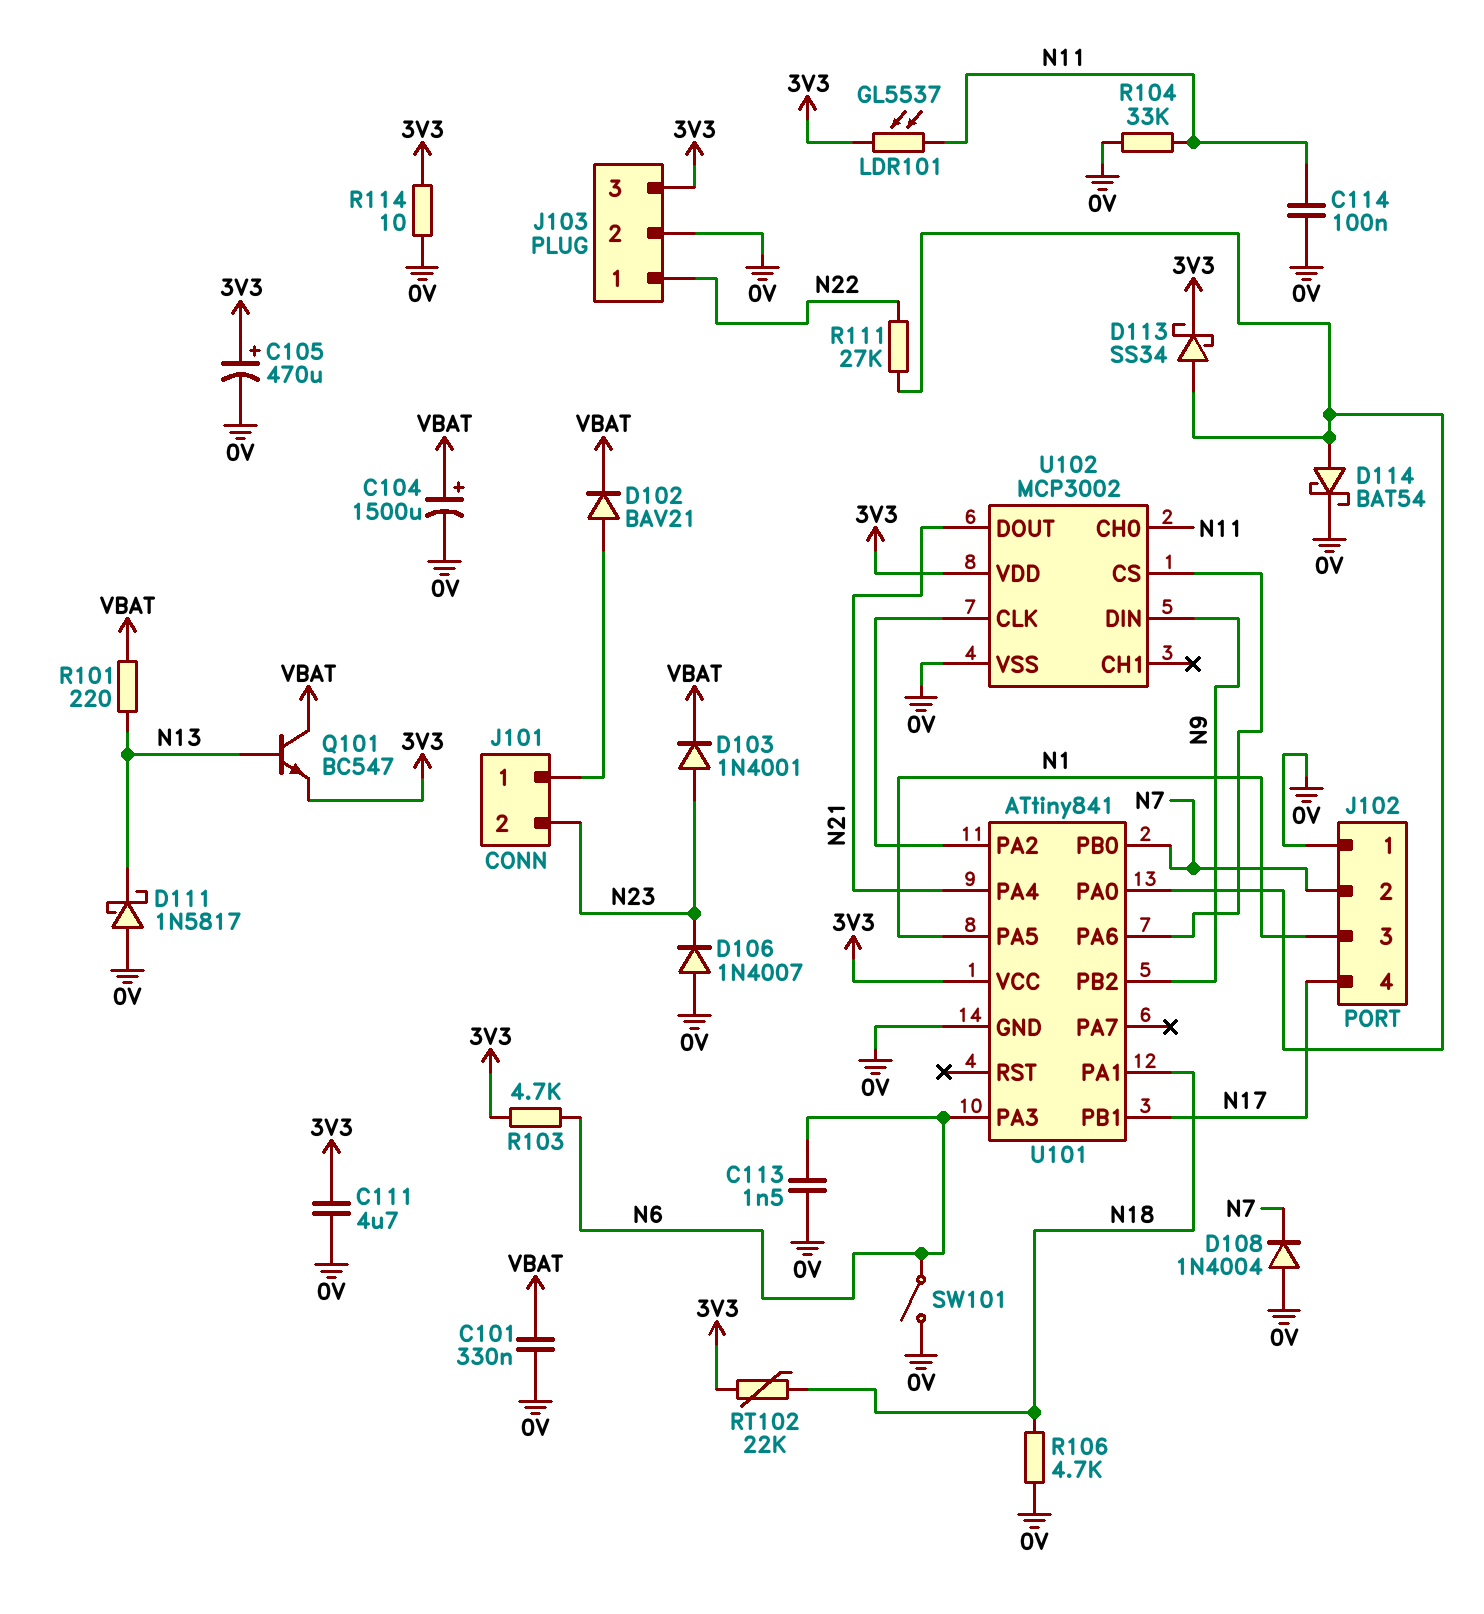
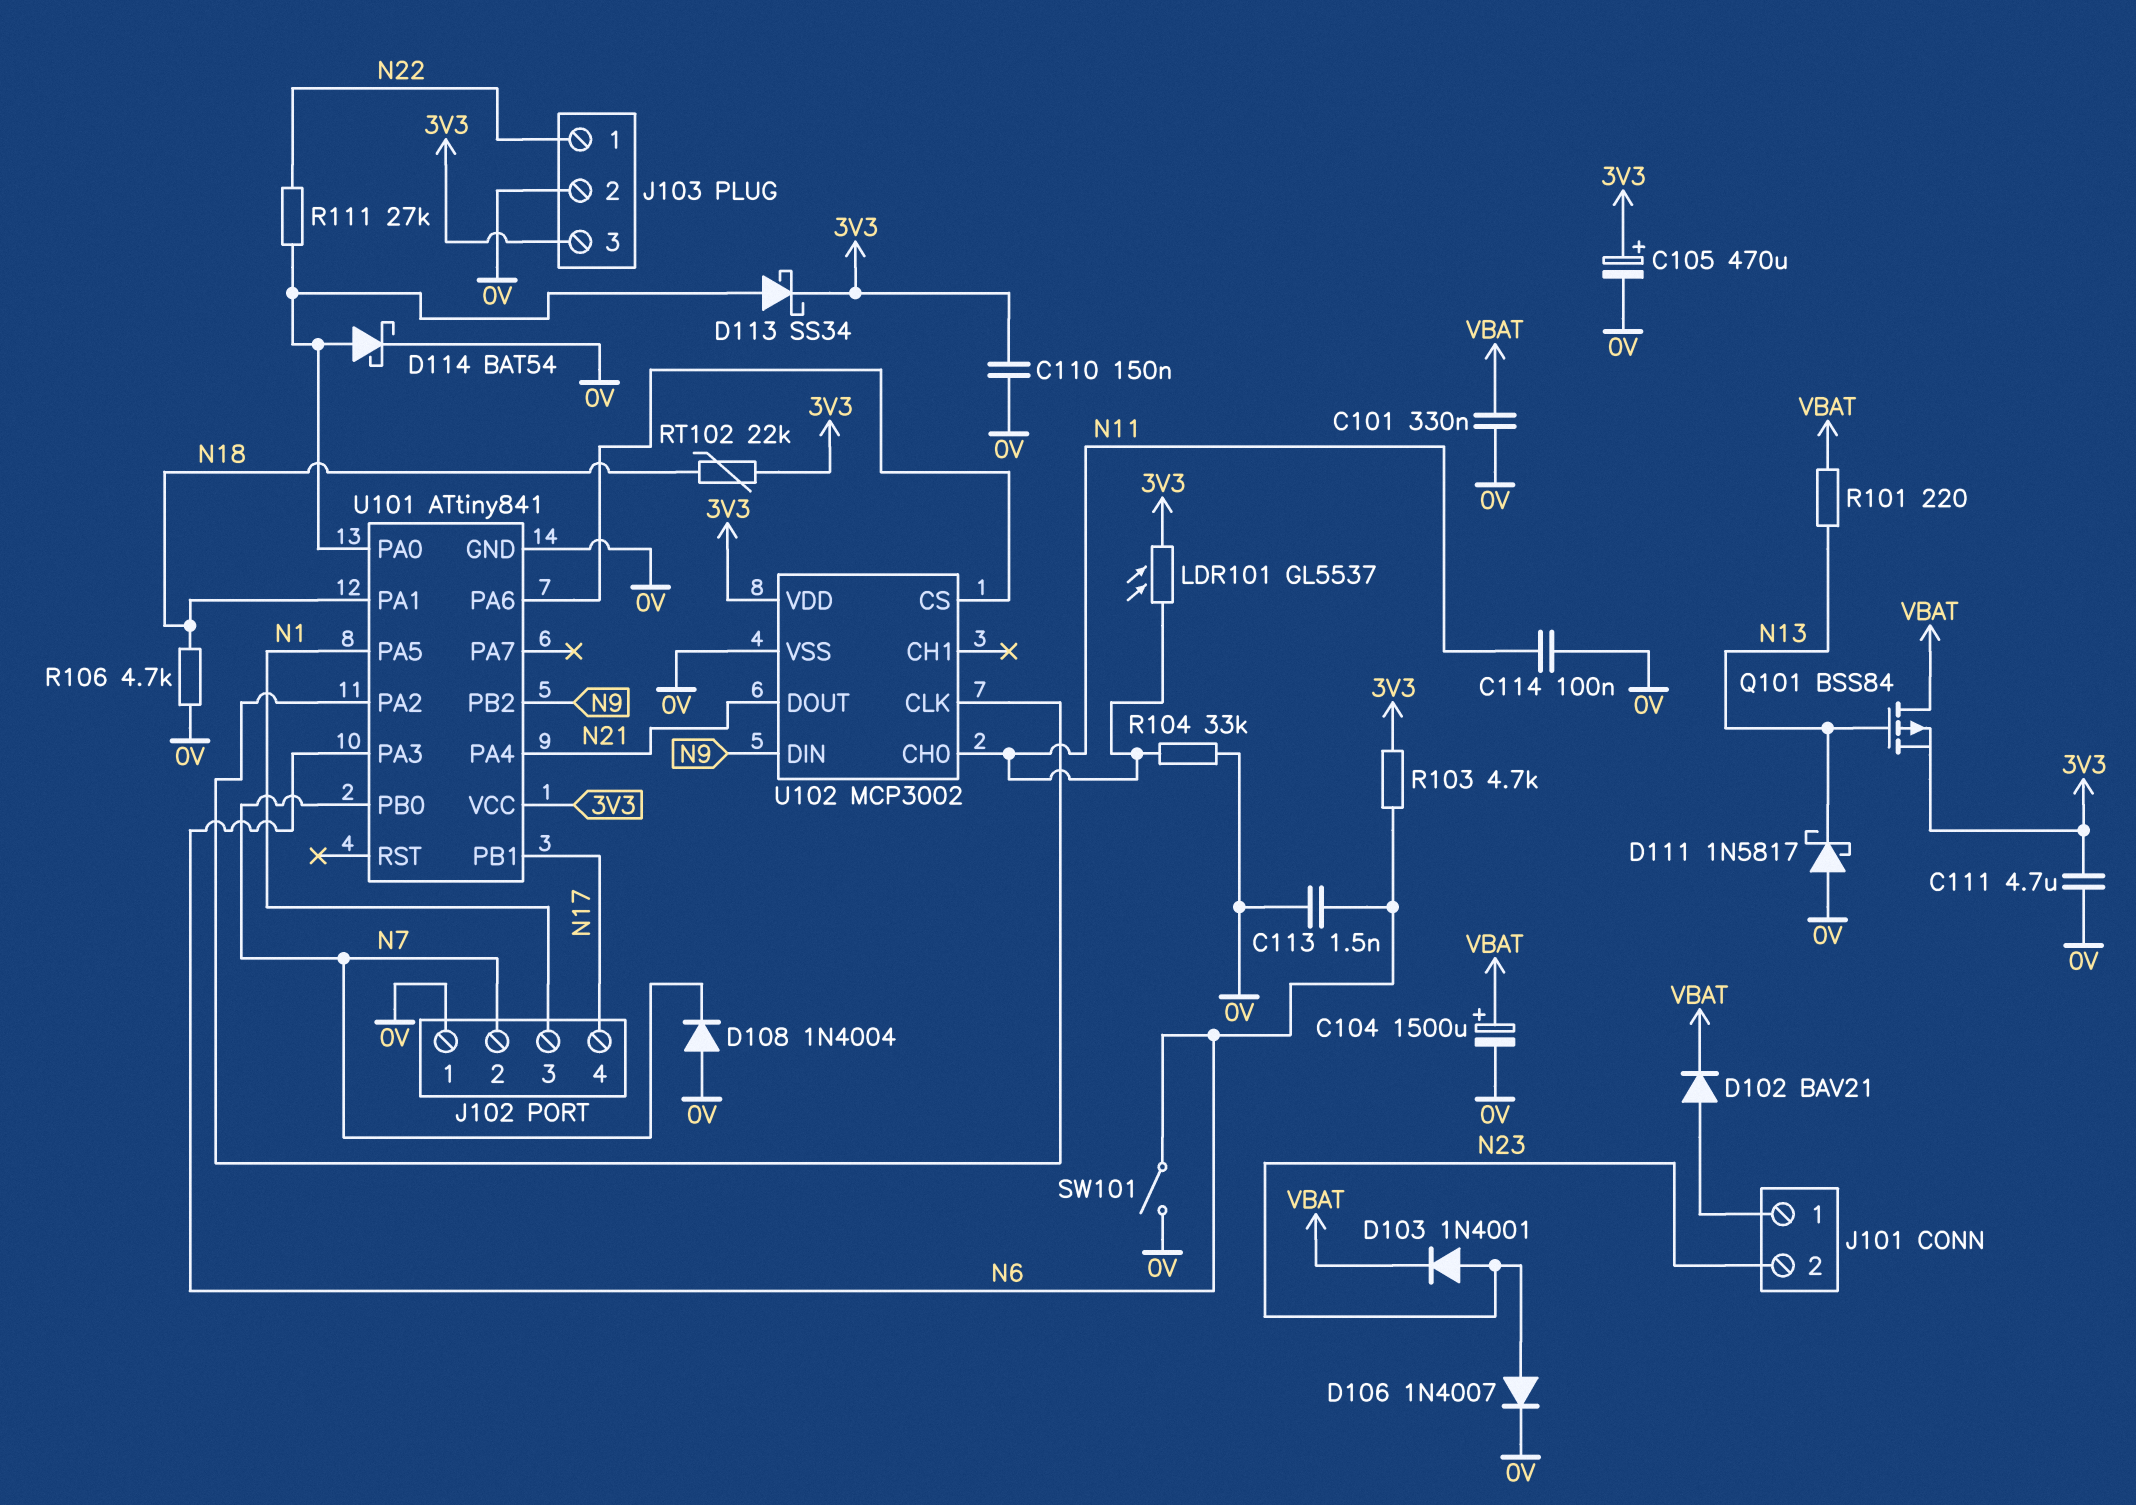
C110: none -> 150nF (0V, 3V3)
D106: diode 1N4007 (A 0V, K N23) -> diode 1N4007 (A N23, K 0V)
Q101: NPN BC547 (B N13, C VBAT, E 3V3) -> PMOS BSS84 (G N13, D VBAT, S 3V3)
R114: 10 (0V, 3V3) -> none

